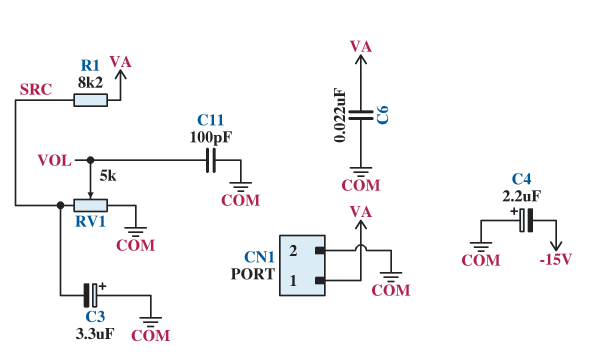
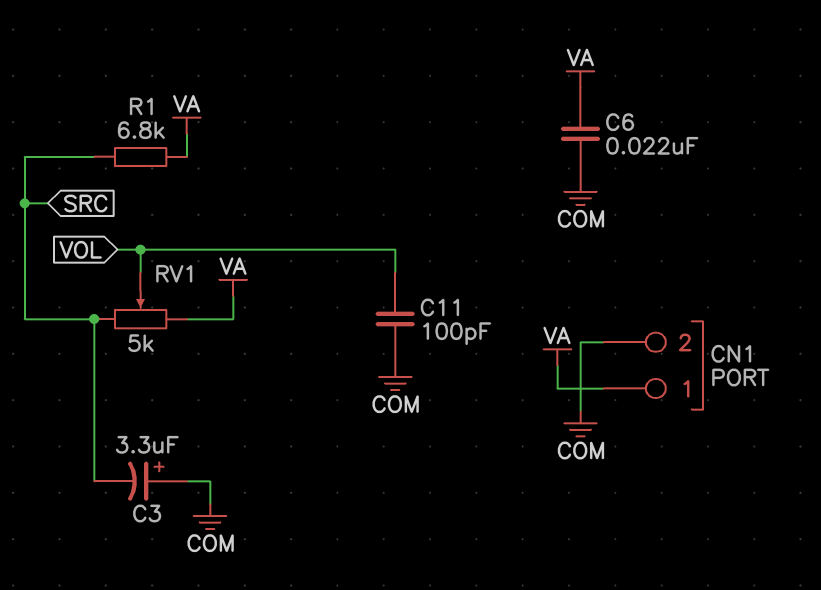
C4: 2.2uF (plus COM, minus -15V) -> none
R1: 8.2k (SRC, VA) -> 6.8k (SRC, VA)
RV1: 5k (COM, SRC, wiper VOL) -> 5k (SRC, VA, wiper VOL)

